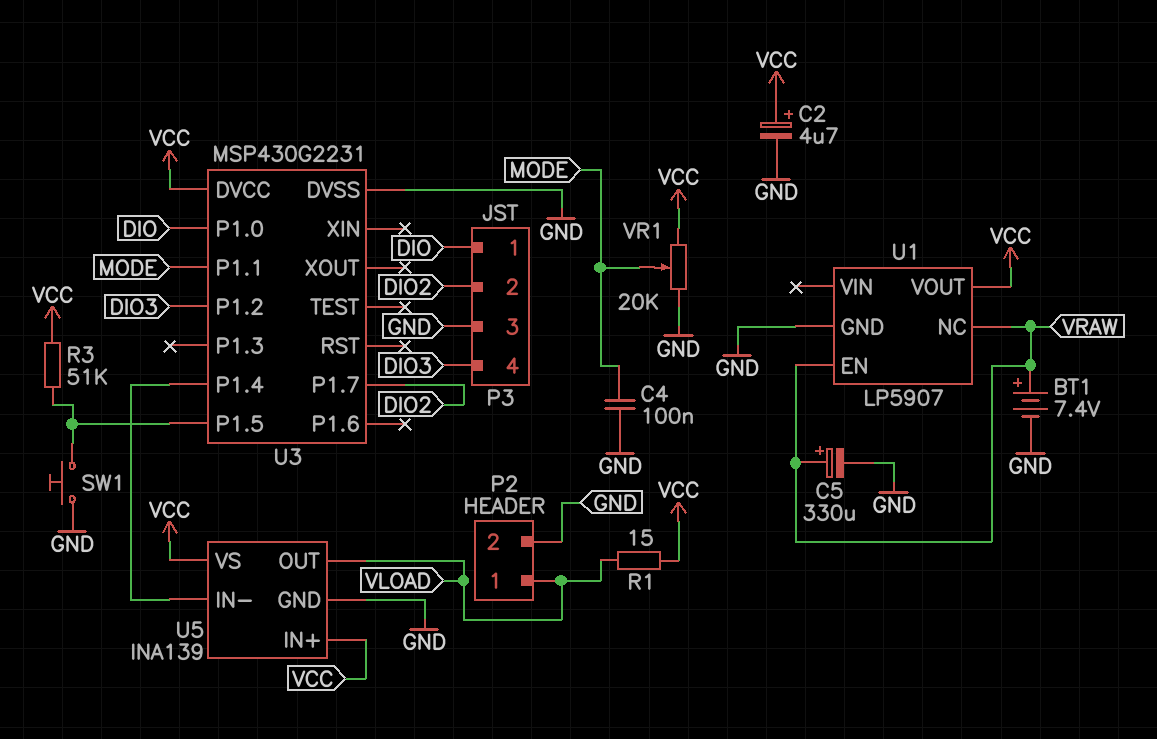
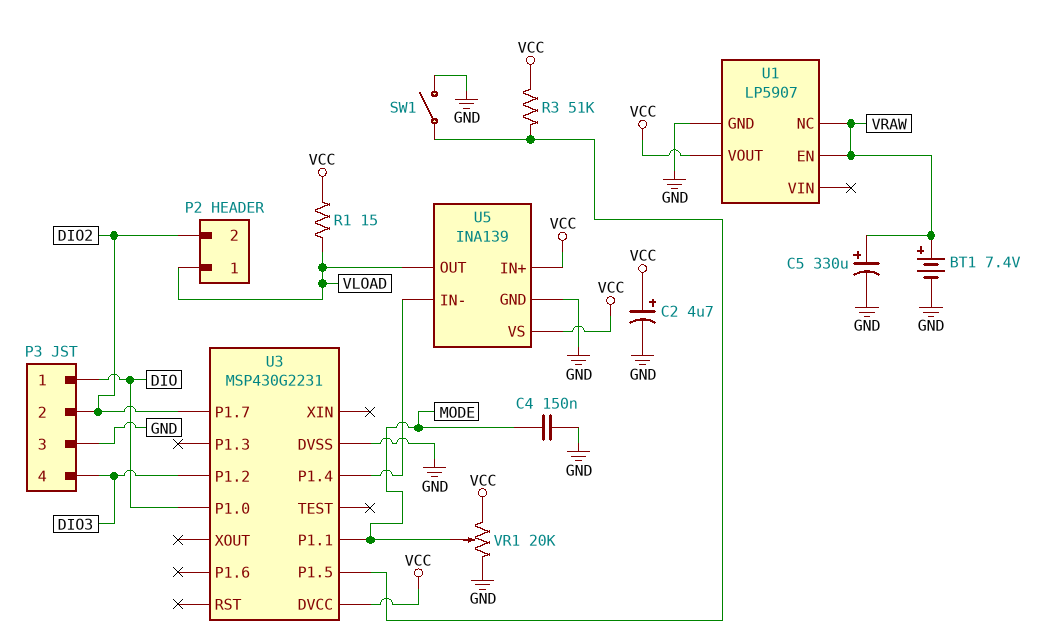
C4: 100nF (GND, MODE) -> 150nF (GND, MODE)
P2 pin 2: GND -> DIO2
SW1: button (GND, U3/P1.5) -> switch (GND, U3/P1.5)

